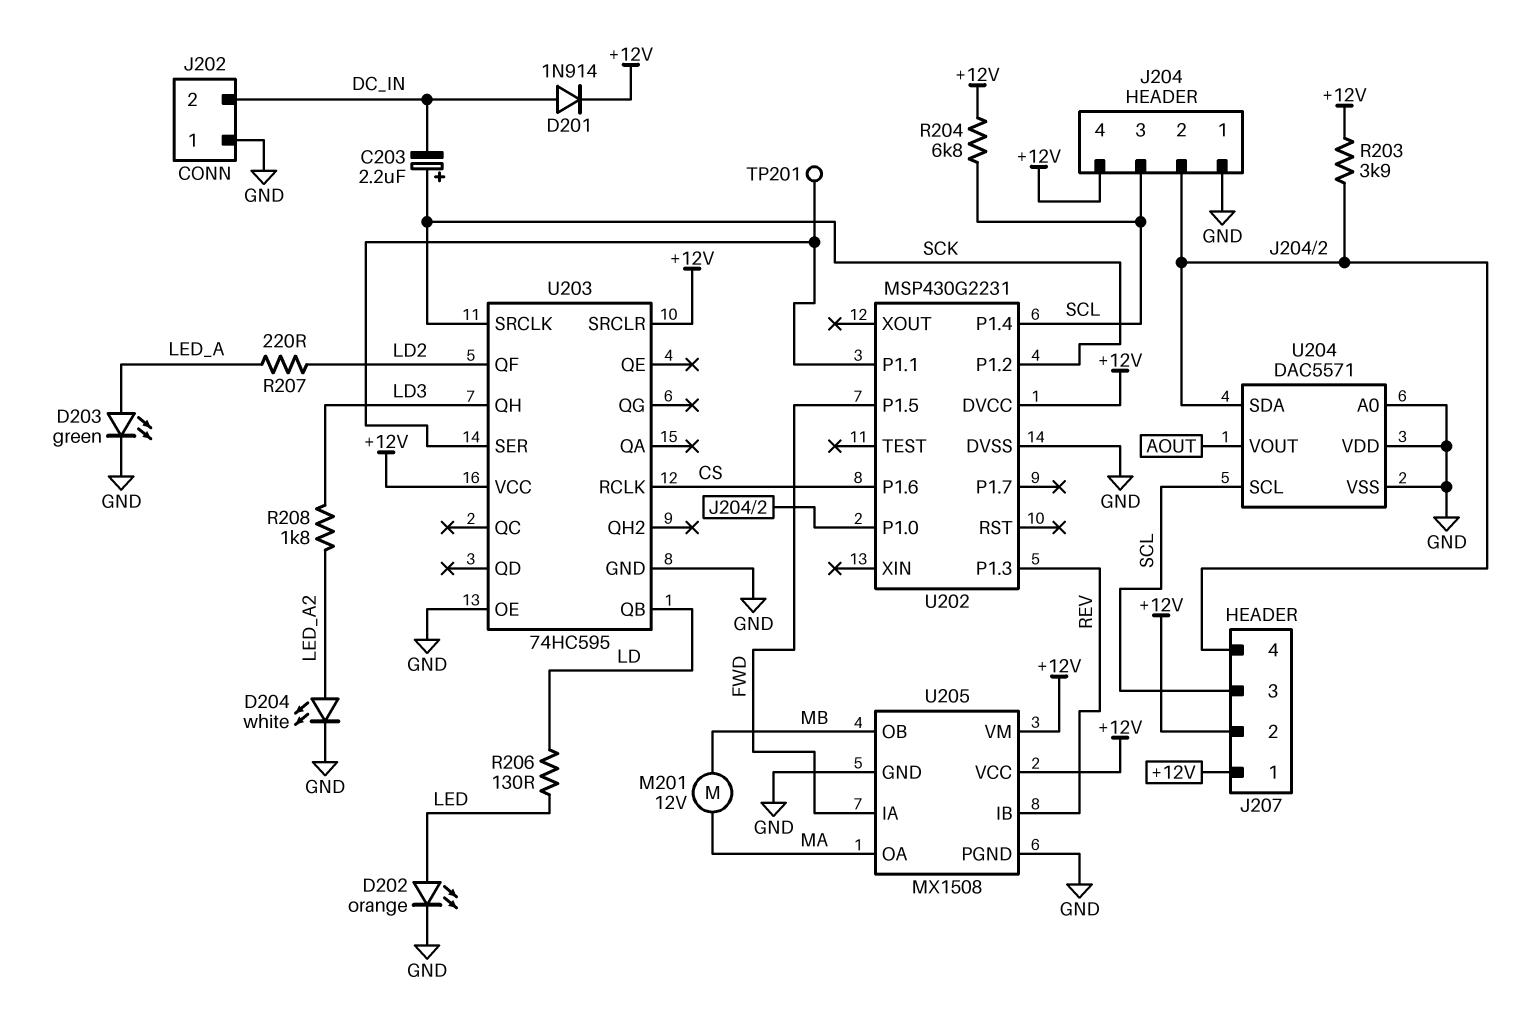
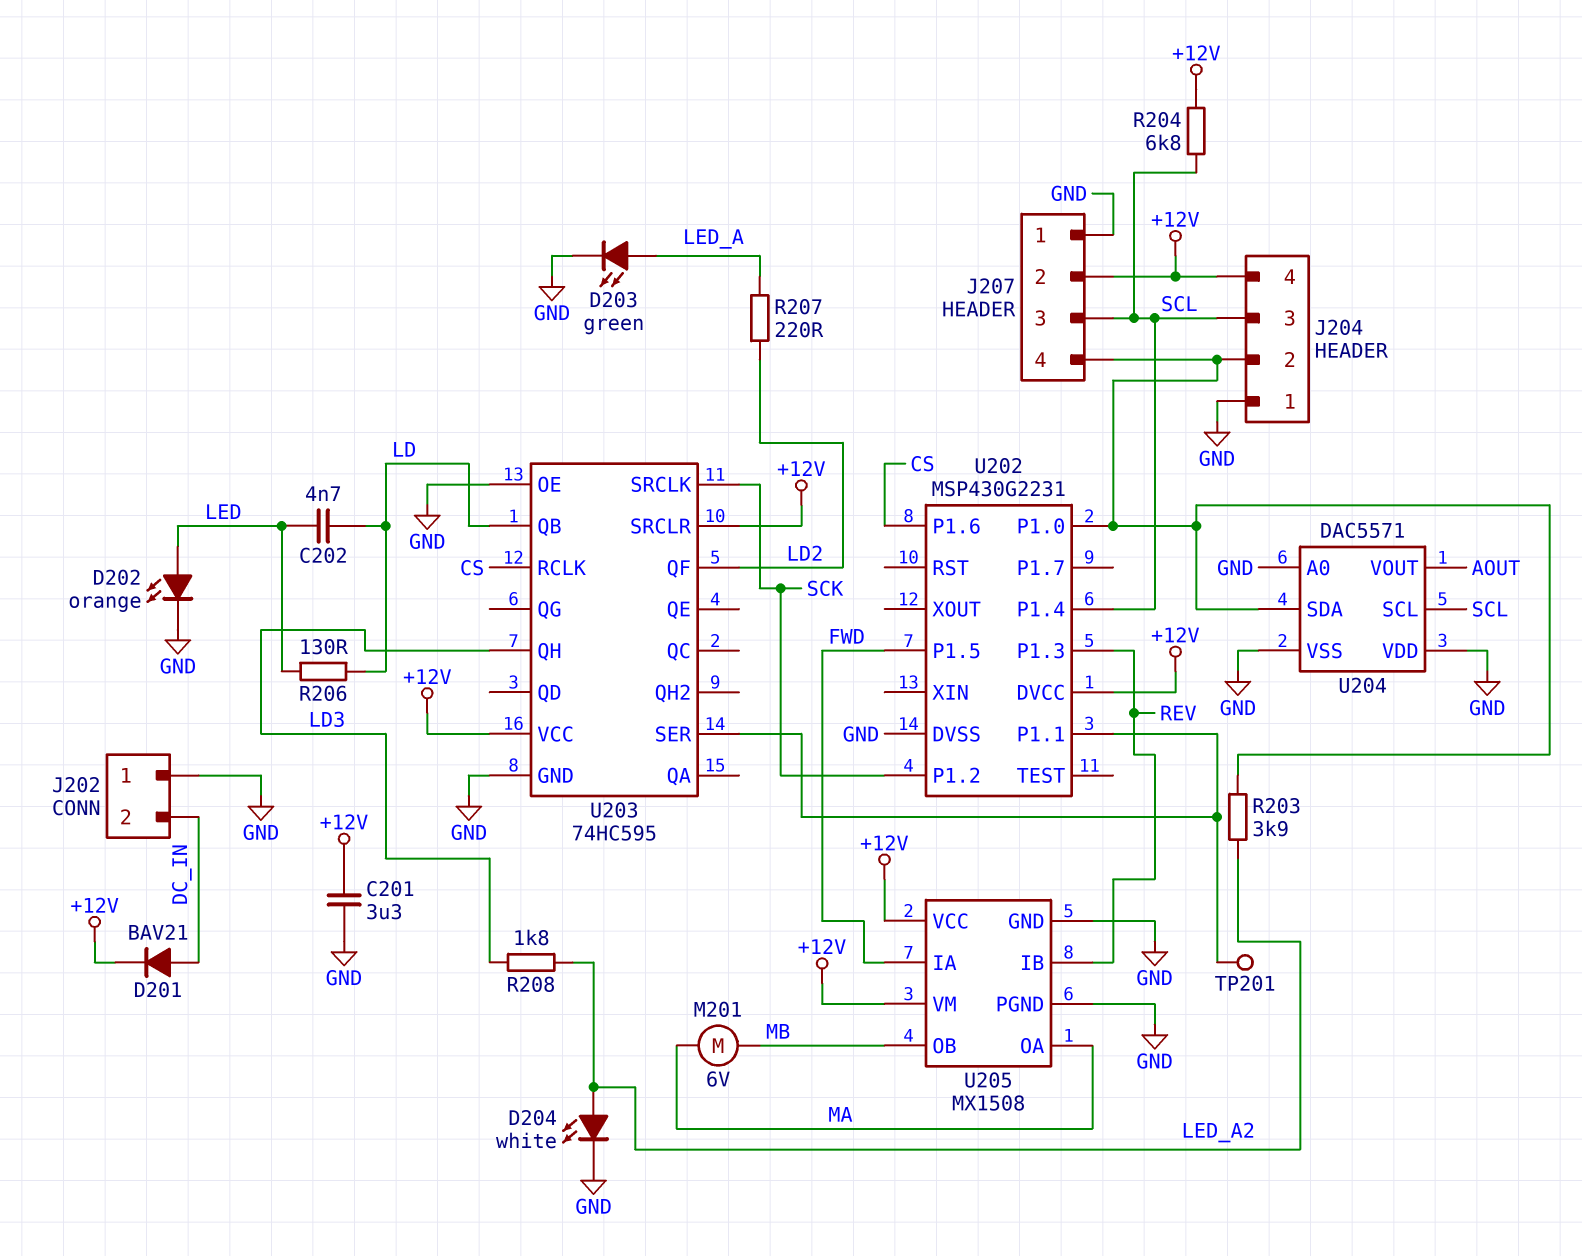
C201: none -> 3.3uF (+12V, GND)
C202: none -> 4.7nF (LD, LED)
C203: 2.2uF (plus SCK, minus DC_IN) -> none
D201: diode 1N914 (A DC_IN, K +12V) -> diode BAV21 (A DC_IN, K +12V)
J207 pin 1: +12V -> GND
M201: motor 12V (MA, MB) -> motor 6V (MA, MB)
R203: 3.9k (+12V, J204/2) -> 3.9k (J204/2, LED_A2)

